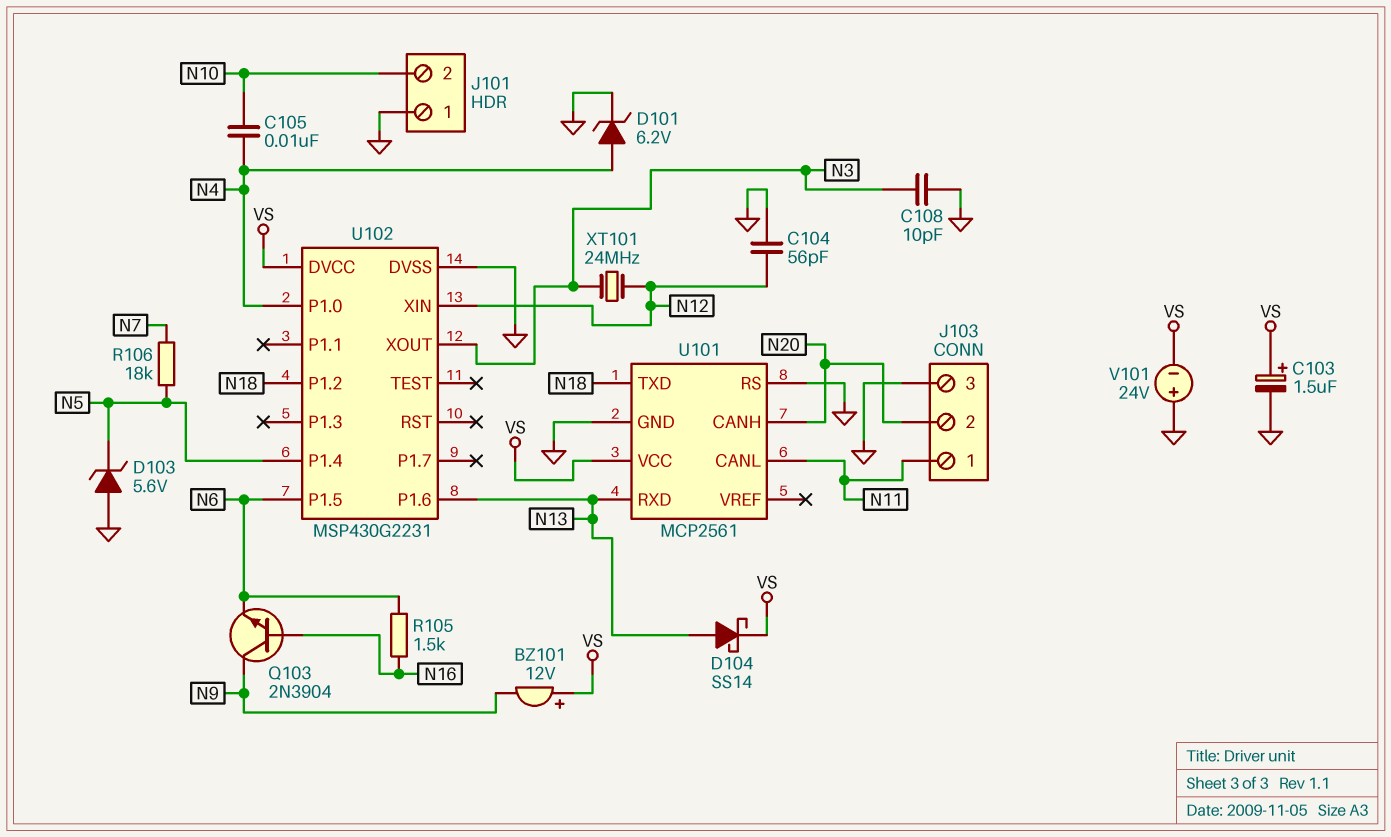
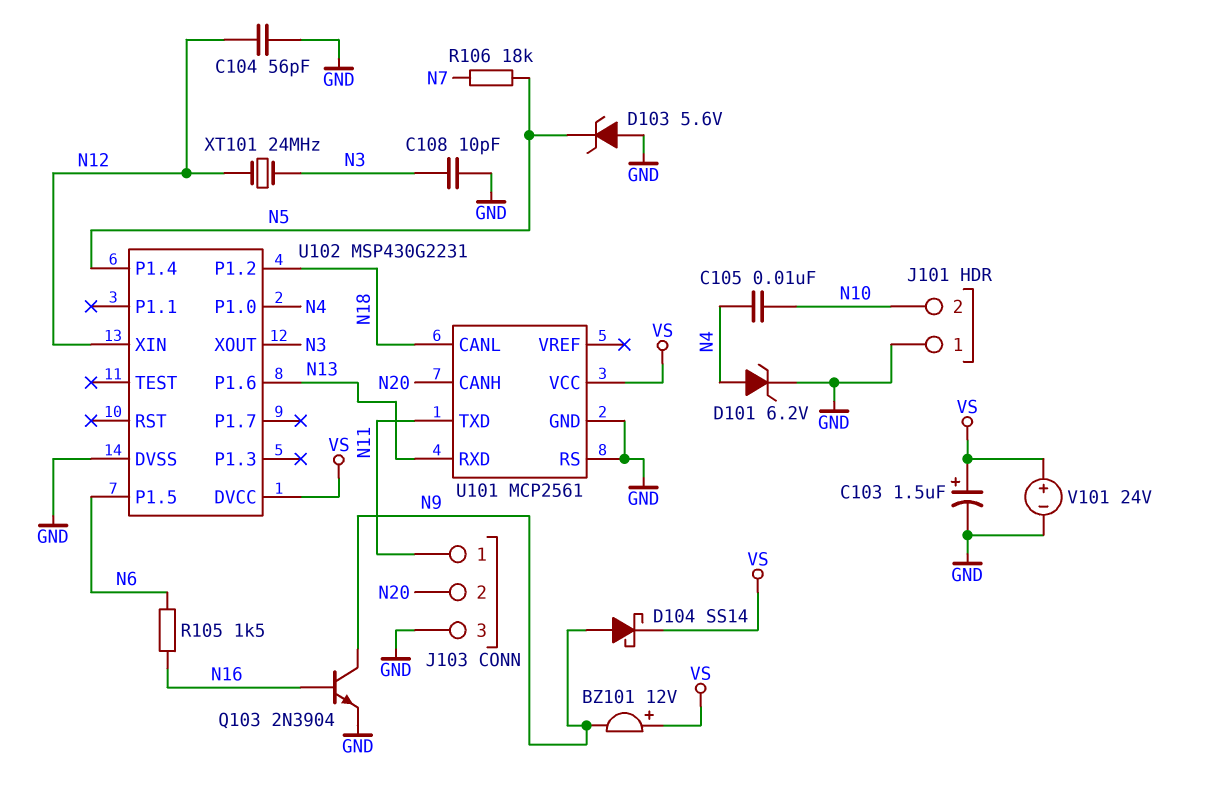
D104: schottky SS14 (A N13, K VS) -> schottky SS14 (A N9, K VS)
Q103: NPN 2N3904 (B N16, C N9, E N6) -> NPN 2N3904 (B N16, C N9, E GND)
U101 pin CANL: N11 -> N18
U101 pin TXD: N18 -> N11
V101: 24V (plus GND, minus VS) -> 24V (plus VS, minus GND)

